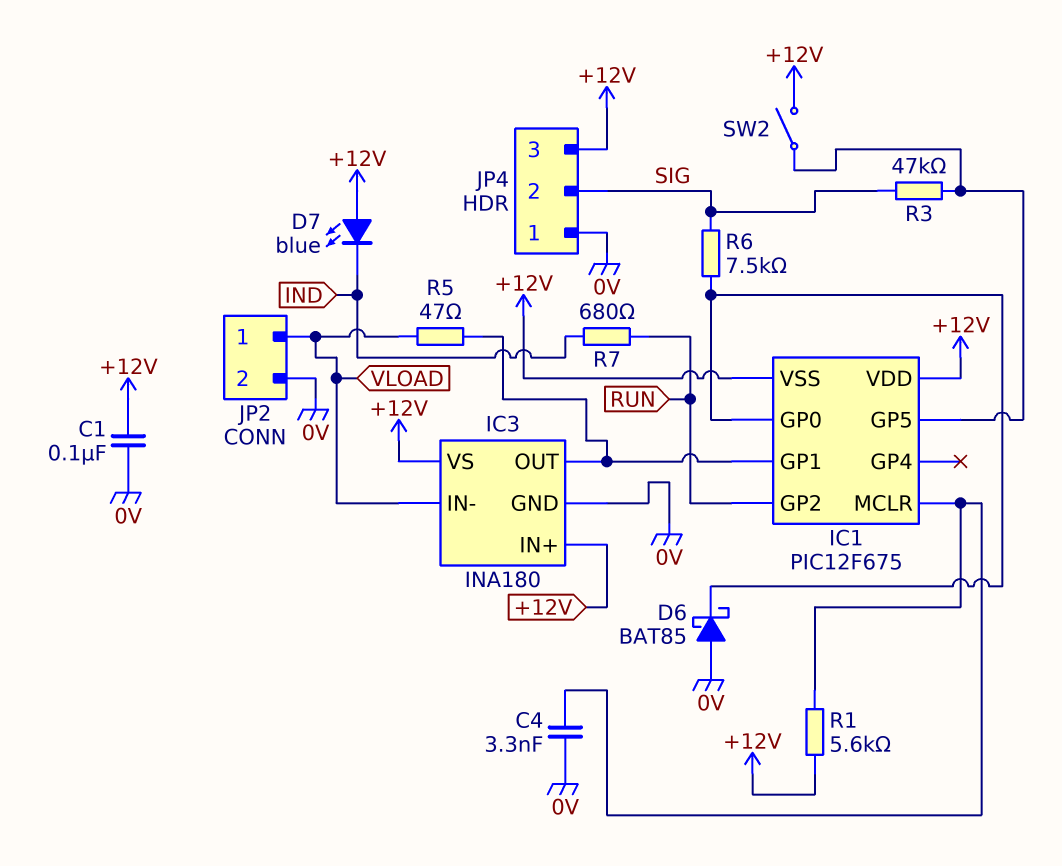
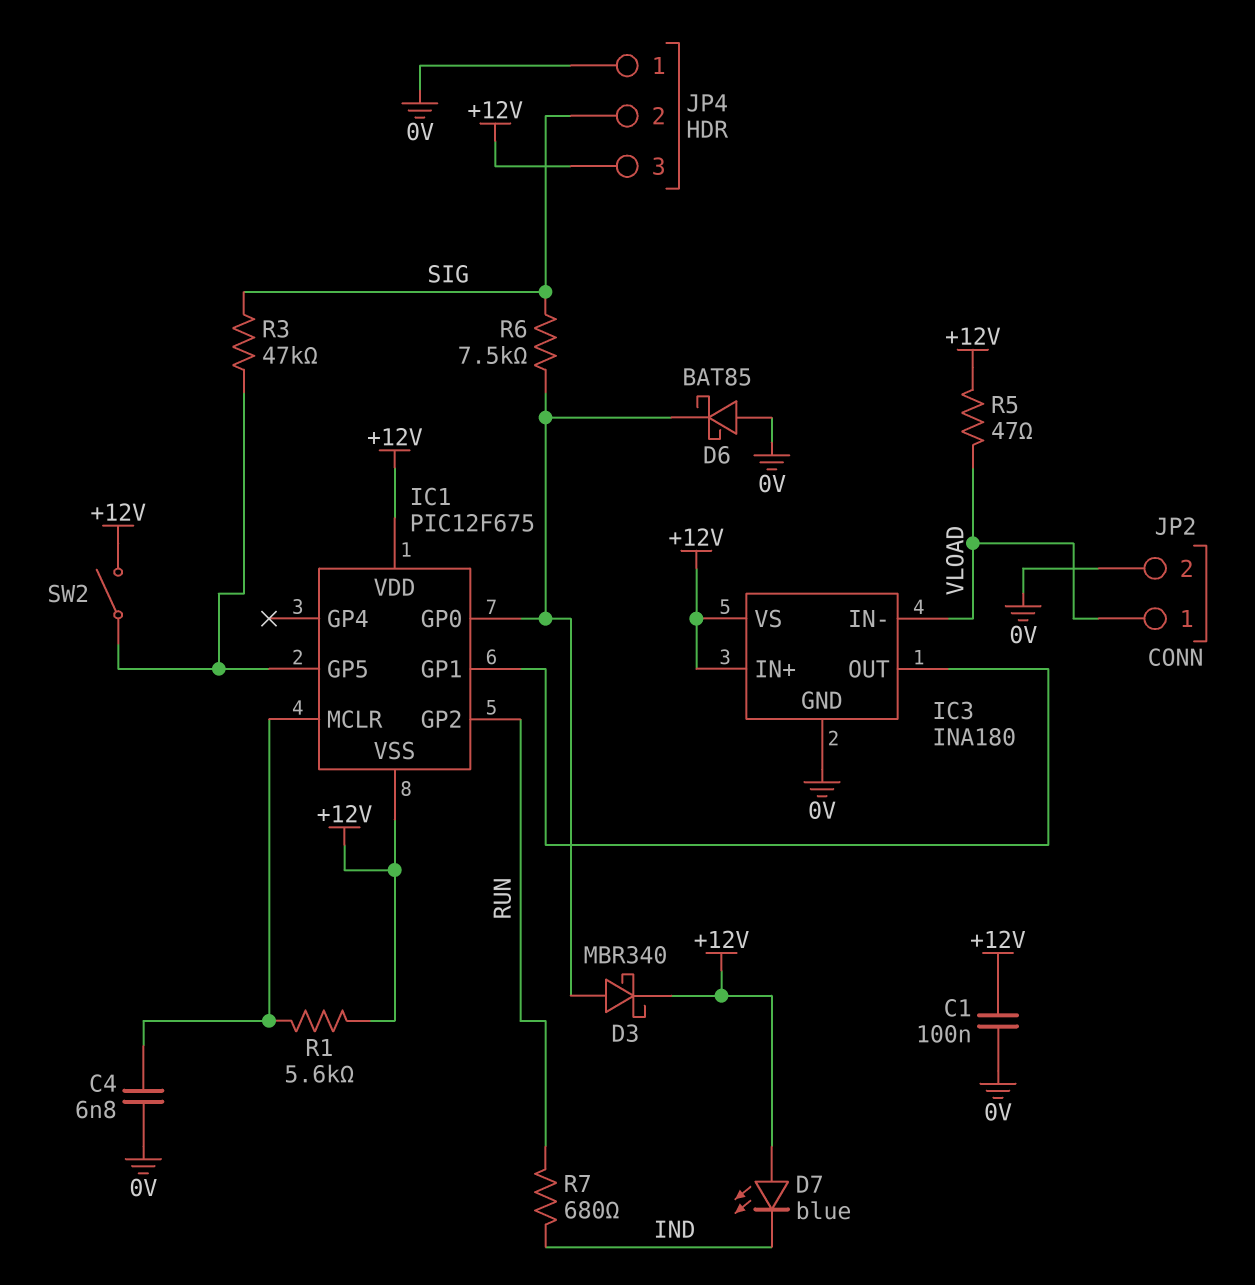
C4: 3.3nF (0V, IC1/MCLR) -> 6.8nF (0V, IC1/MCLR)
D3: none -> schottky MBR340 (A IC1/GP0, K +12V)
R5: 47 (IC1/GP1, VLOAD) -> 47 (+12V, VLOAD)

